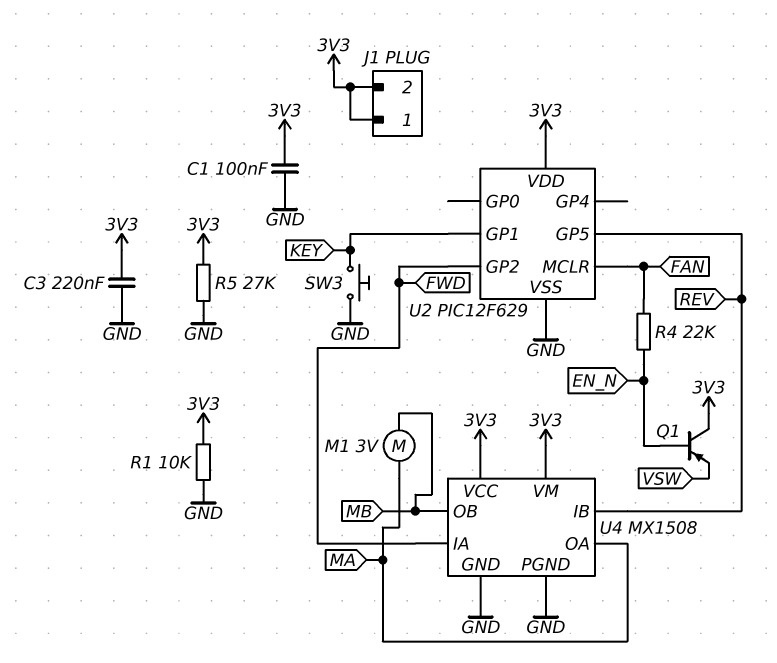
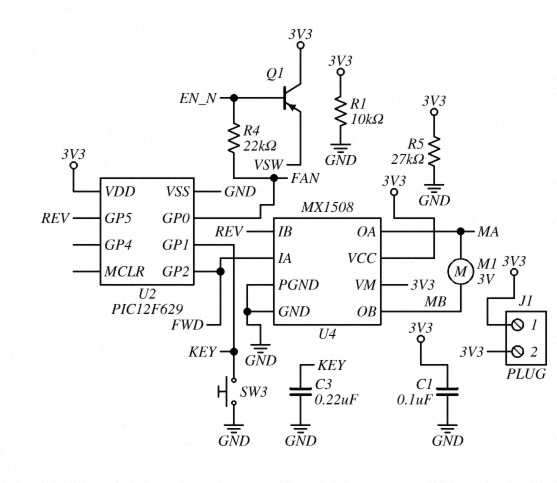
C3: 220nF (3V3, GND) -> 220nF (GND, KEY)
U2 pin GP0: none -> FAN
U2 pin MCLR: FAN -> none

